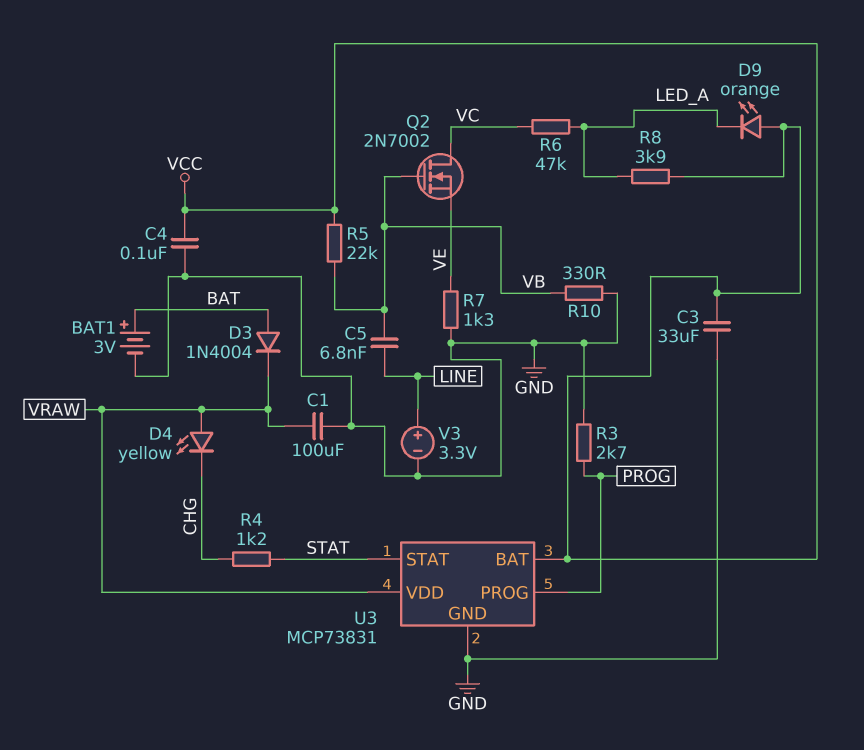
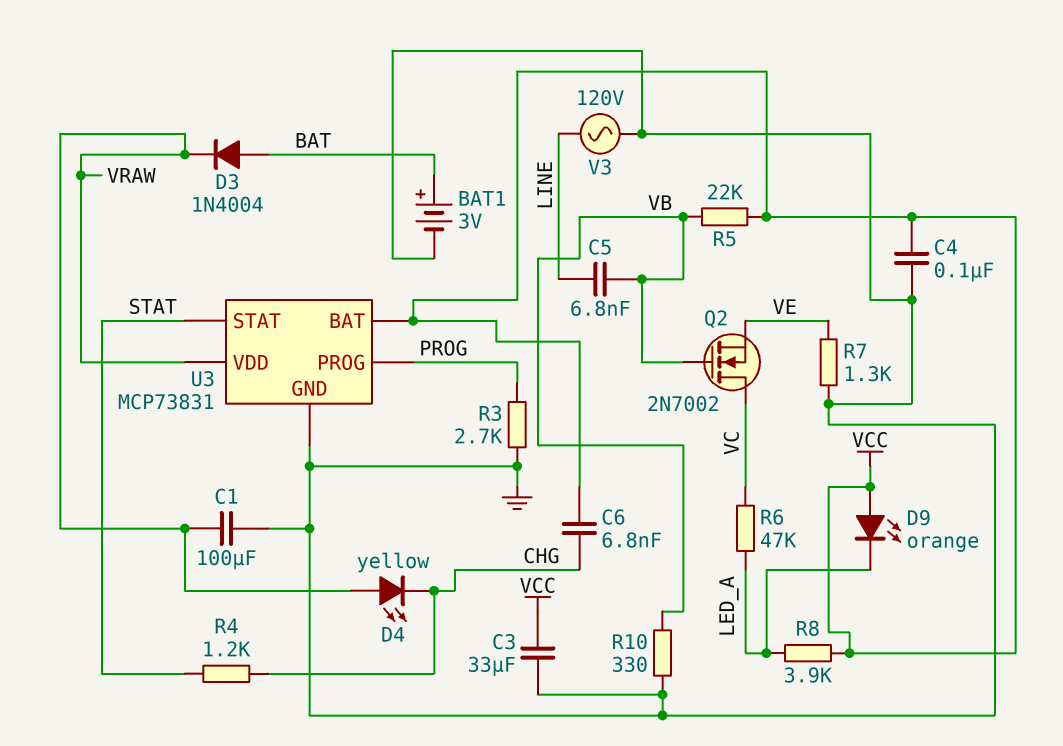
C6: none -> 6.8nF (CHG, VCC)
V3: 3.3V (plus LINE, minus GND) -> AC 120V (GND, LINE)

